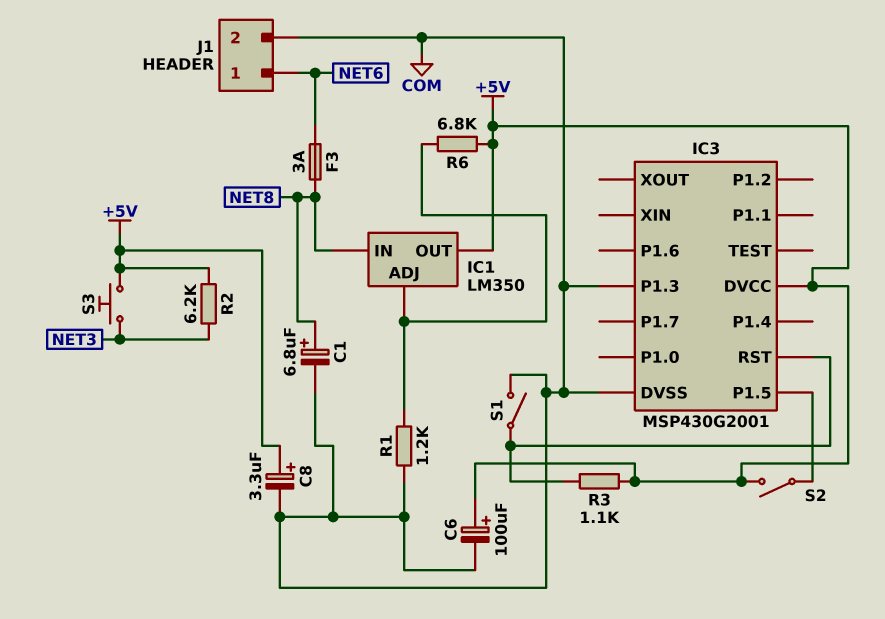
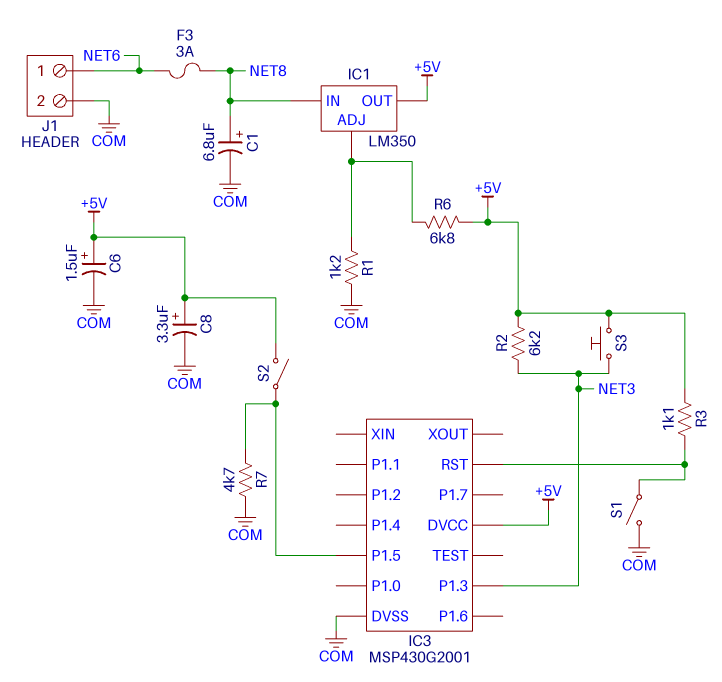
C6: 100uF (plus +5V, minus COM) -> 1.5uF (plus +5V, minus COM)
IC3 pin P1.3: COM -> NET3
R7: none -> 4.7k (COM, IC3/P1.5)

